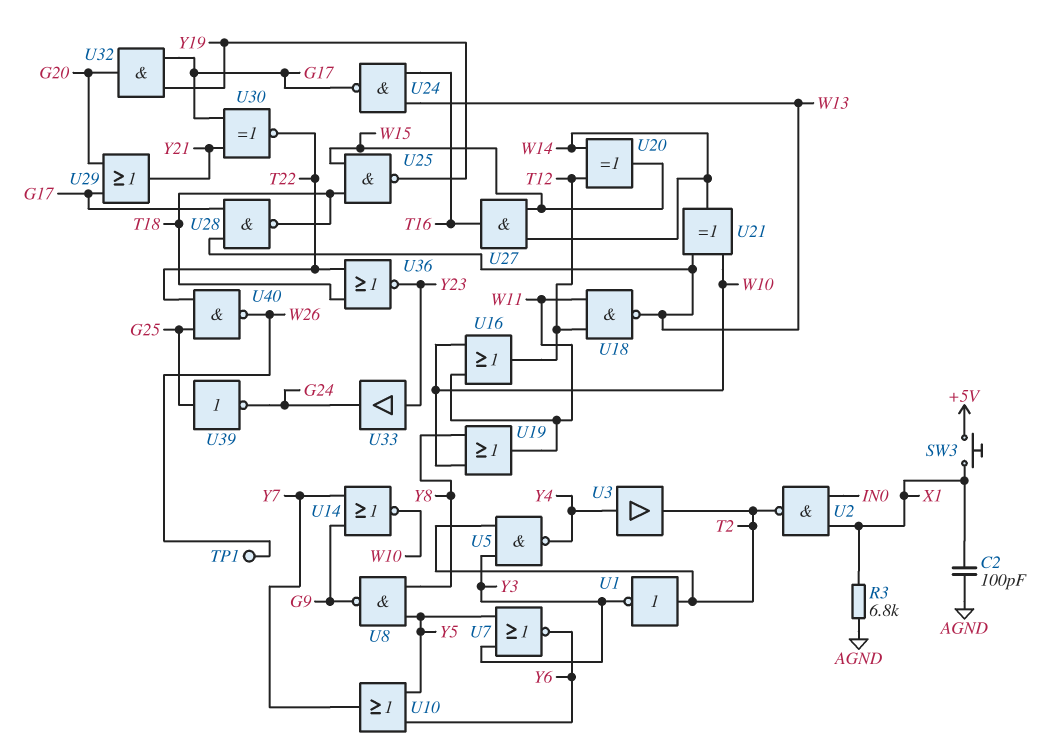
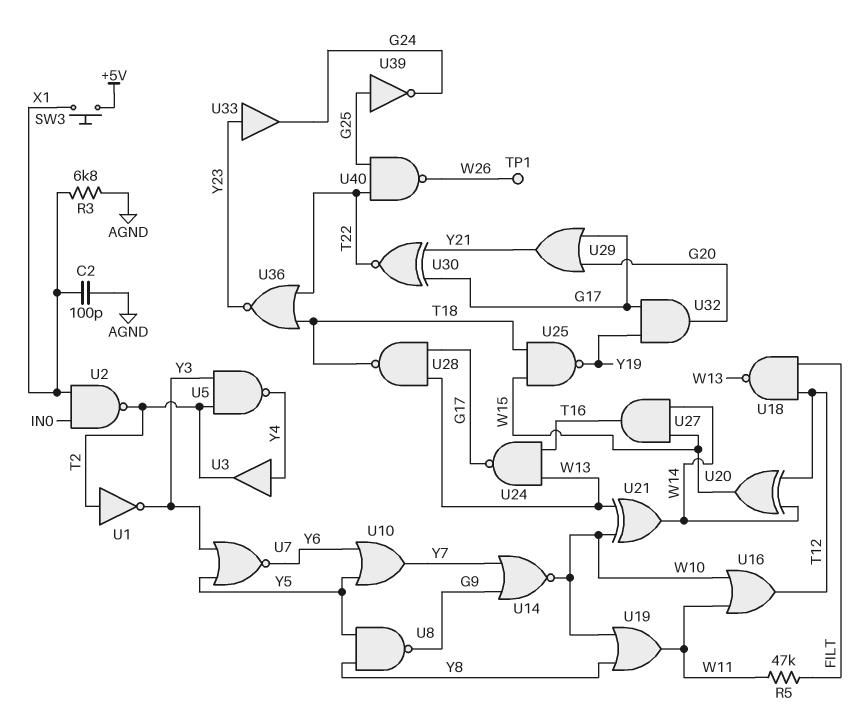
R5: none -> 47k (FILT, W11)
U18: NAND (in T12, in W11, out W13) -> NAND (in FILT, in T12, out W13)

